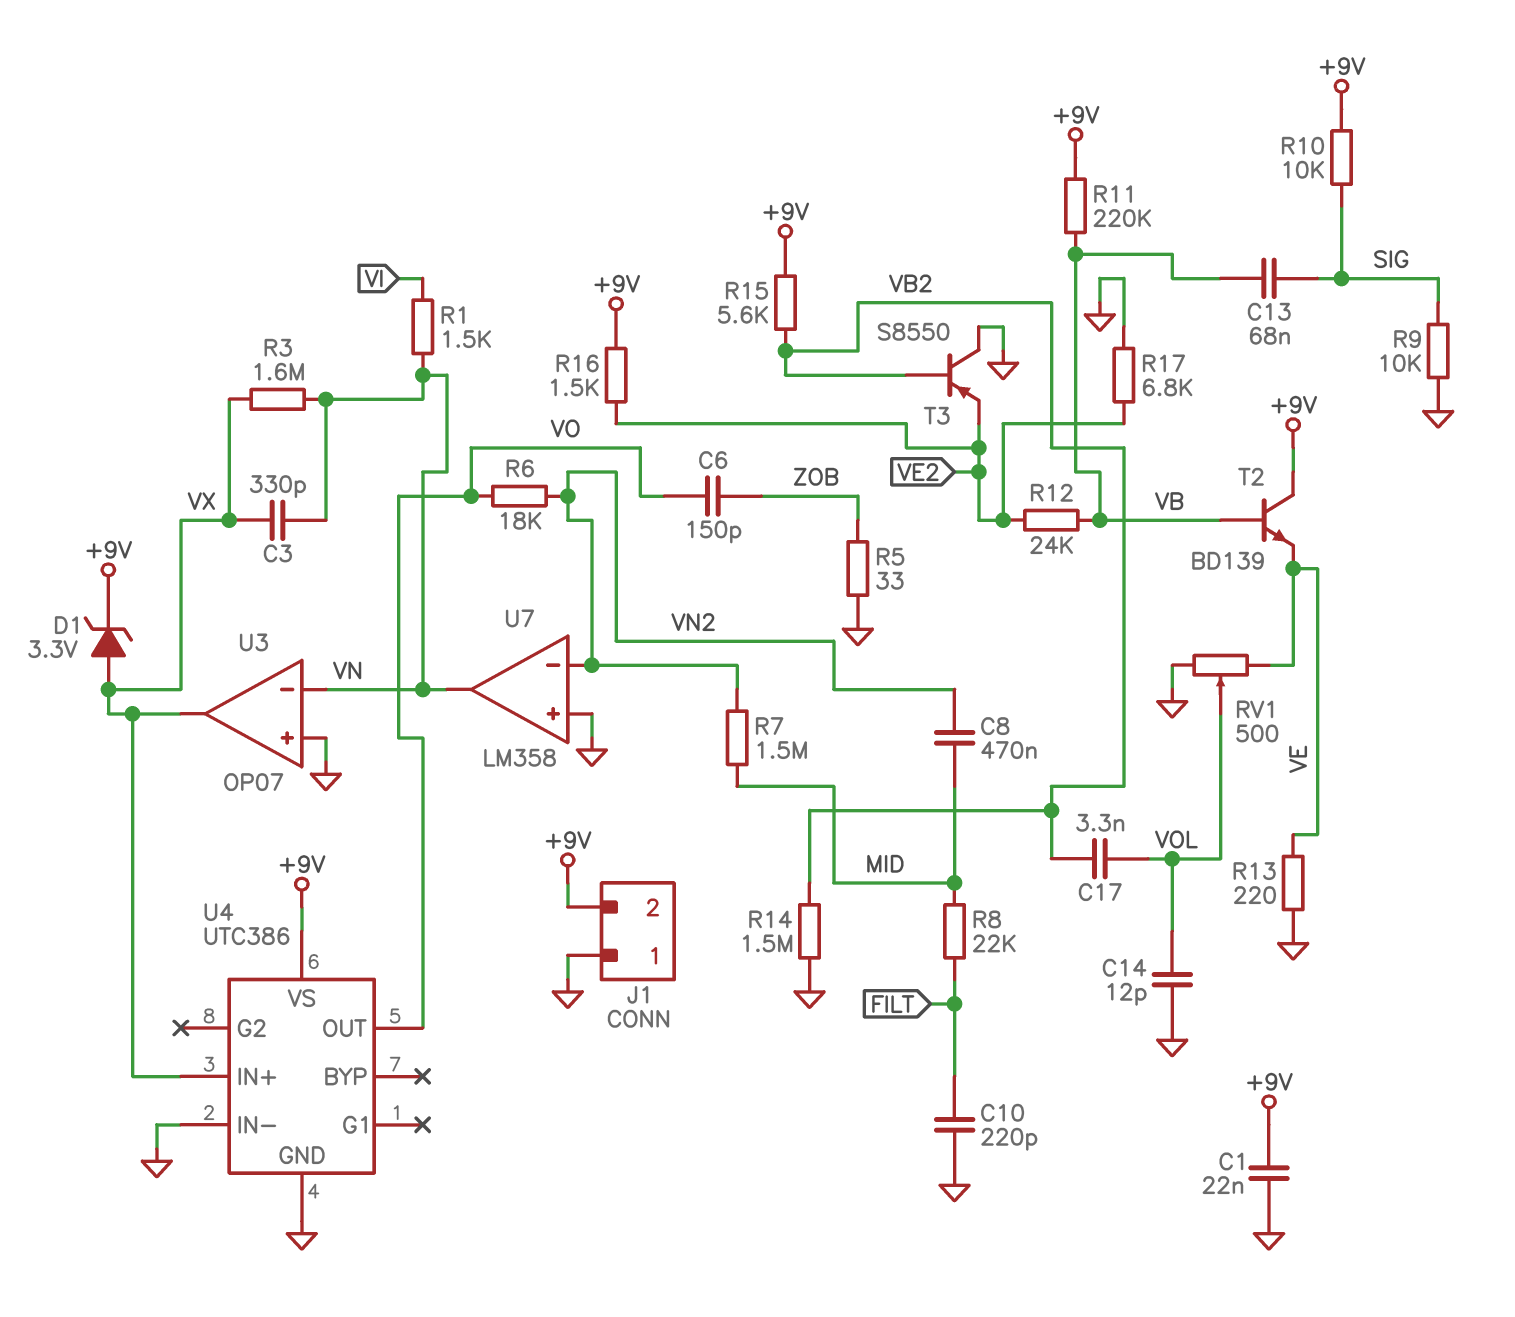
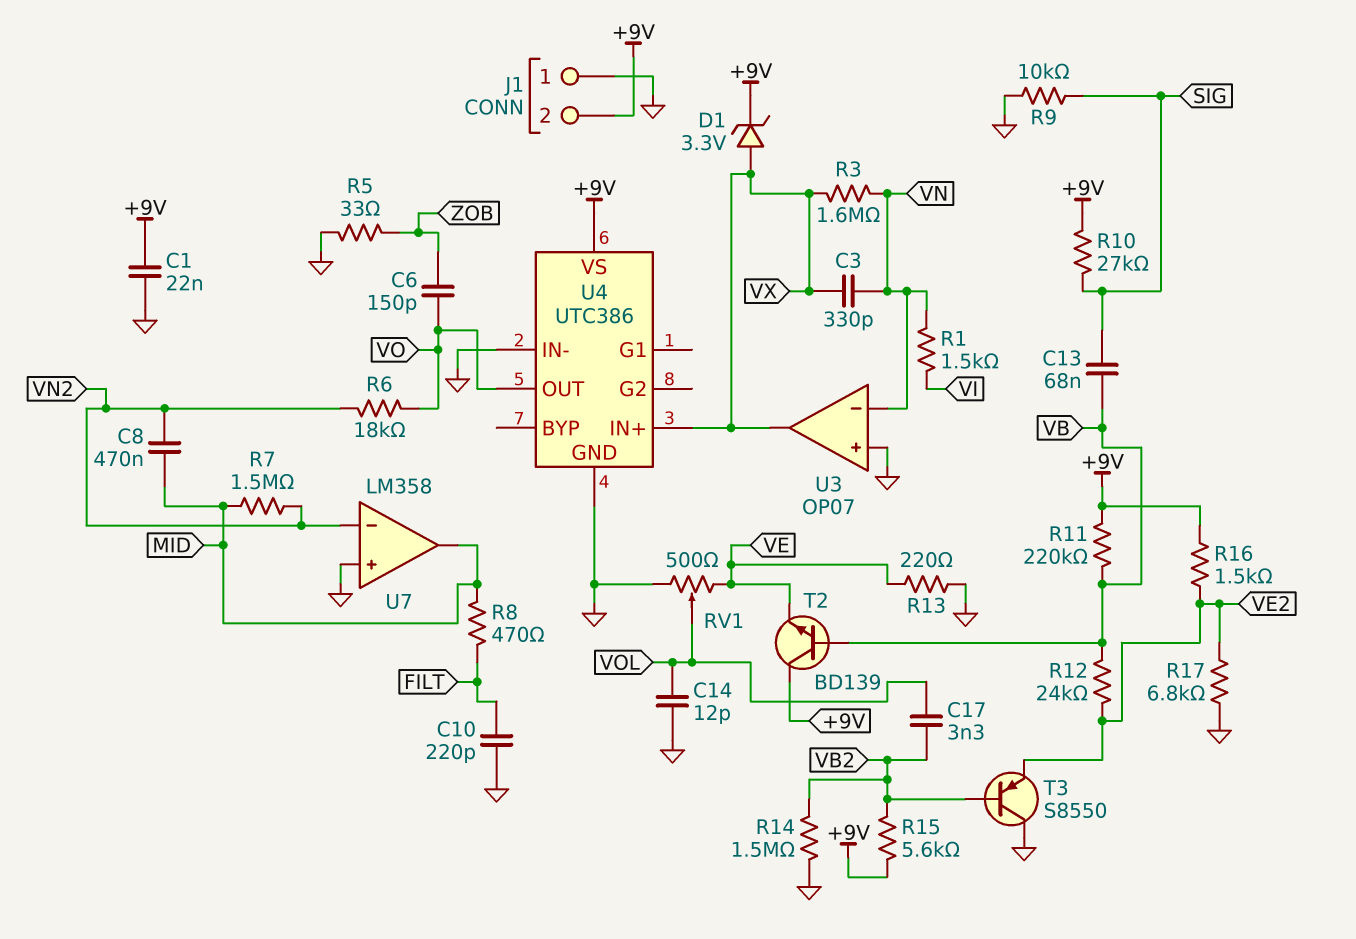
R8: 22k (FILT, MID) -> 470 (FILT, MID)
R10: 10k (+9V, SIG) -> 27k (+9V, SIG)
U7 pin out: VN -> MID

